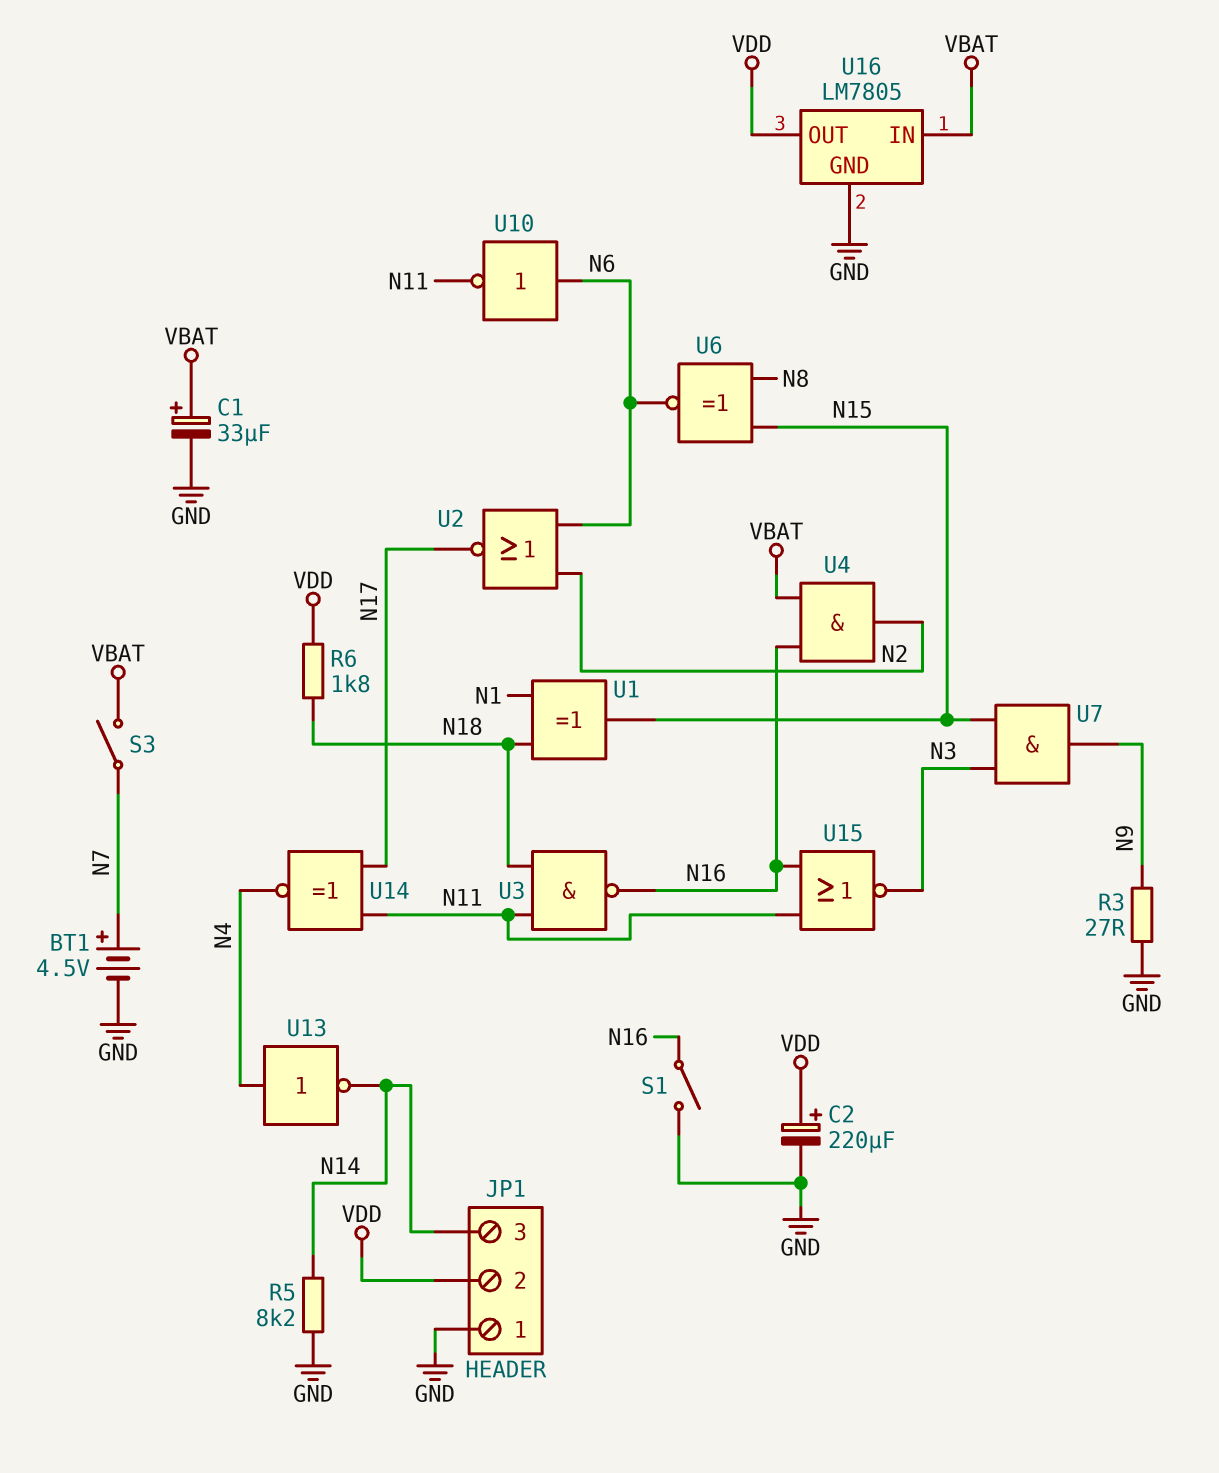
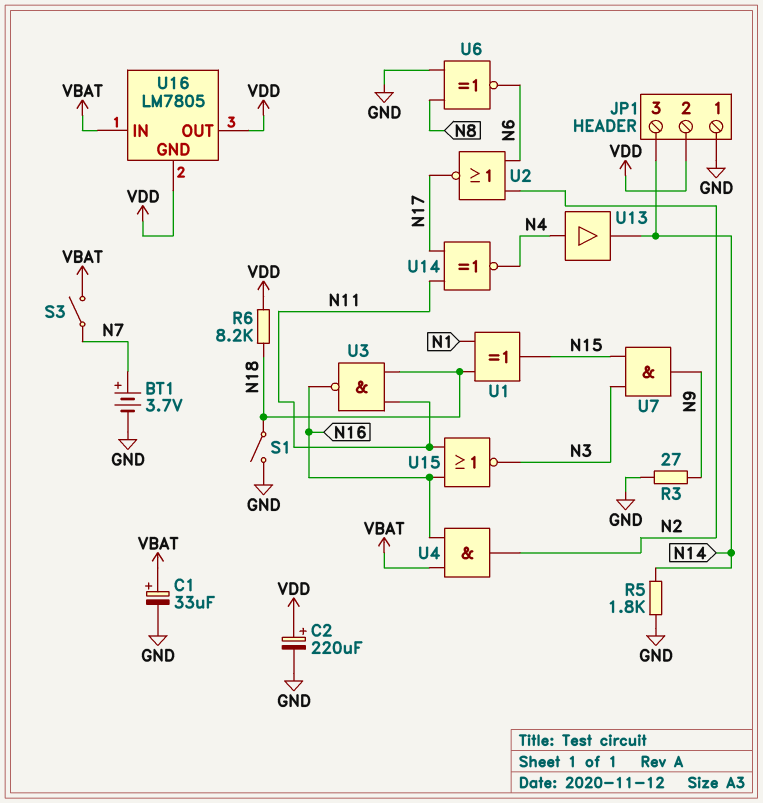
BT1: 4.5V (plus N7, minus GND) -> 3.7V (plus N7, minus GND)
R5: 8.2k (GND, N14) -> 1.8k (GND, N14)
R6: 1.8k (N18, VDD) -> 8.2k (N18, VDD)
S1: switch (GND, N16) -> switch (GND, N18)
U6: XNOR (in N8, in N15, out N6) -> XNOR (in GND, in N8, out N6)
U10: NOT (in N6, out N11) -> none
U13: NOT (in N4, out N14) -> buffer (in N4, out N14)
U16 pin GND: GND -> VDD

